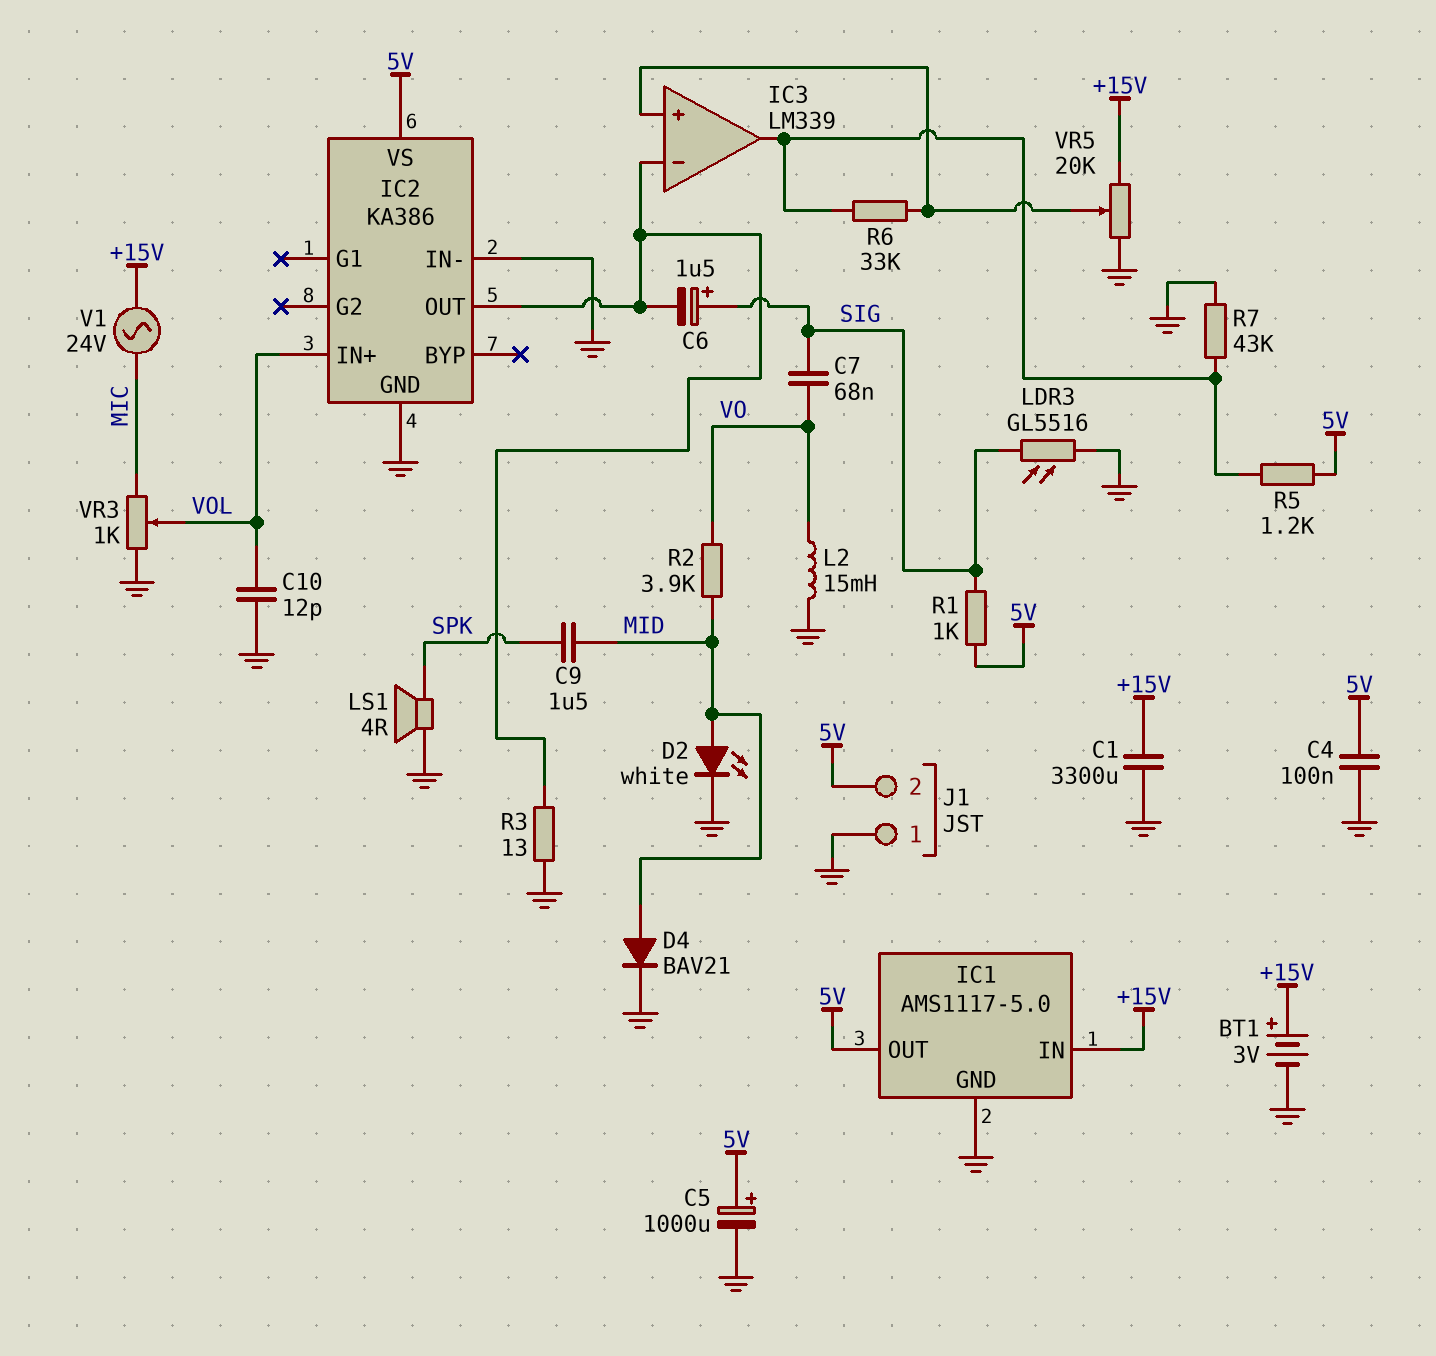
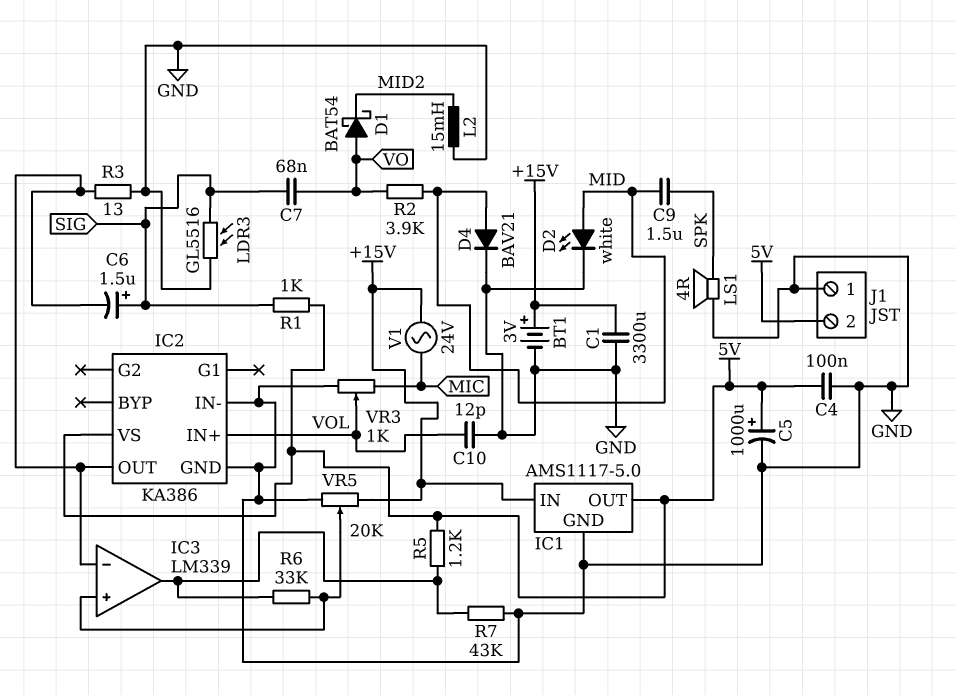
D1: none -> schottky BAT54 (A VO, K MID2)
L2: 15mH (GND, VO) -> 15mH (GND, MID2)

